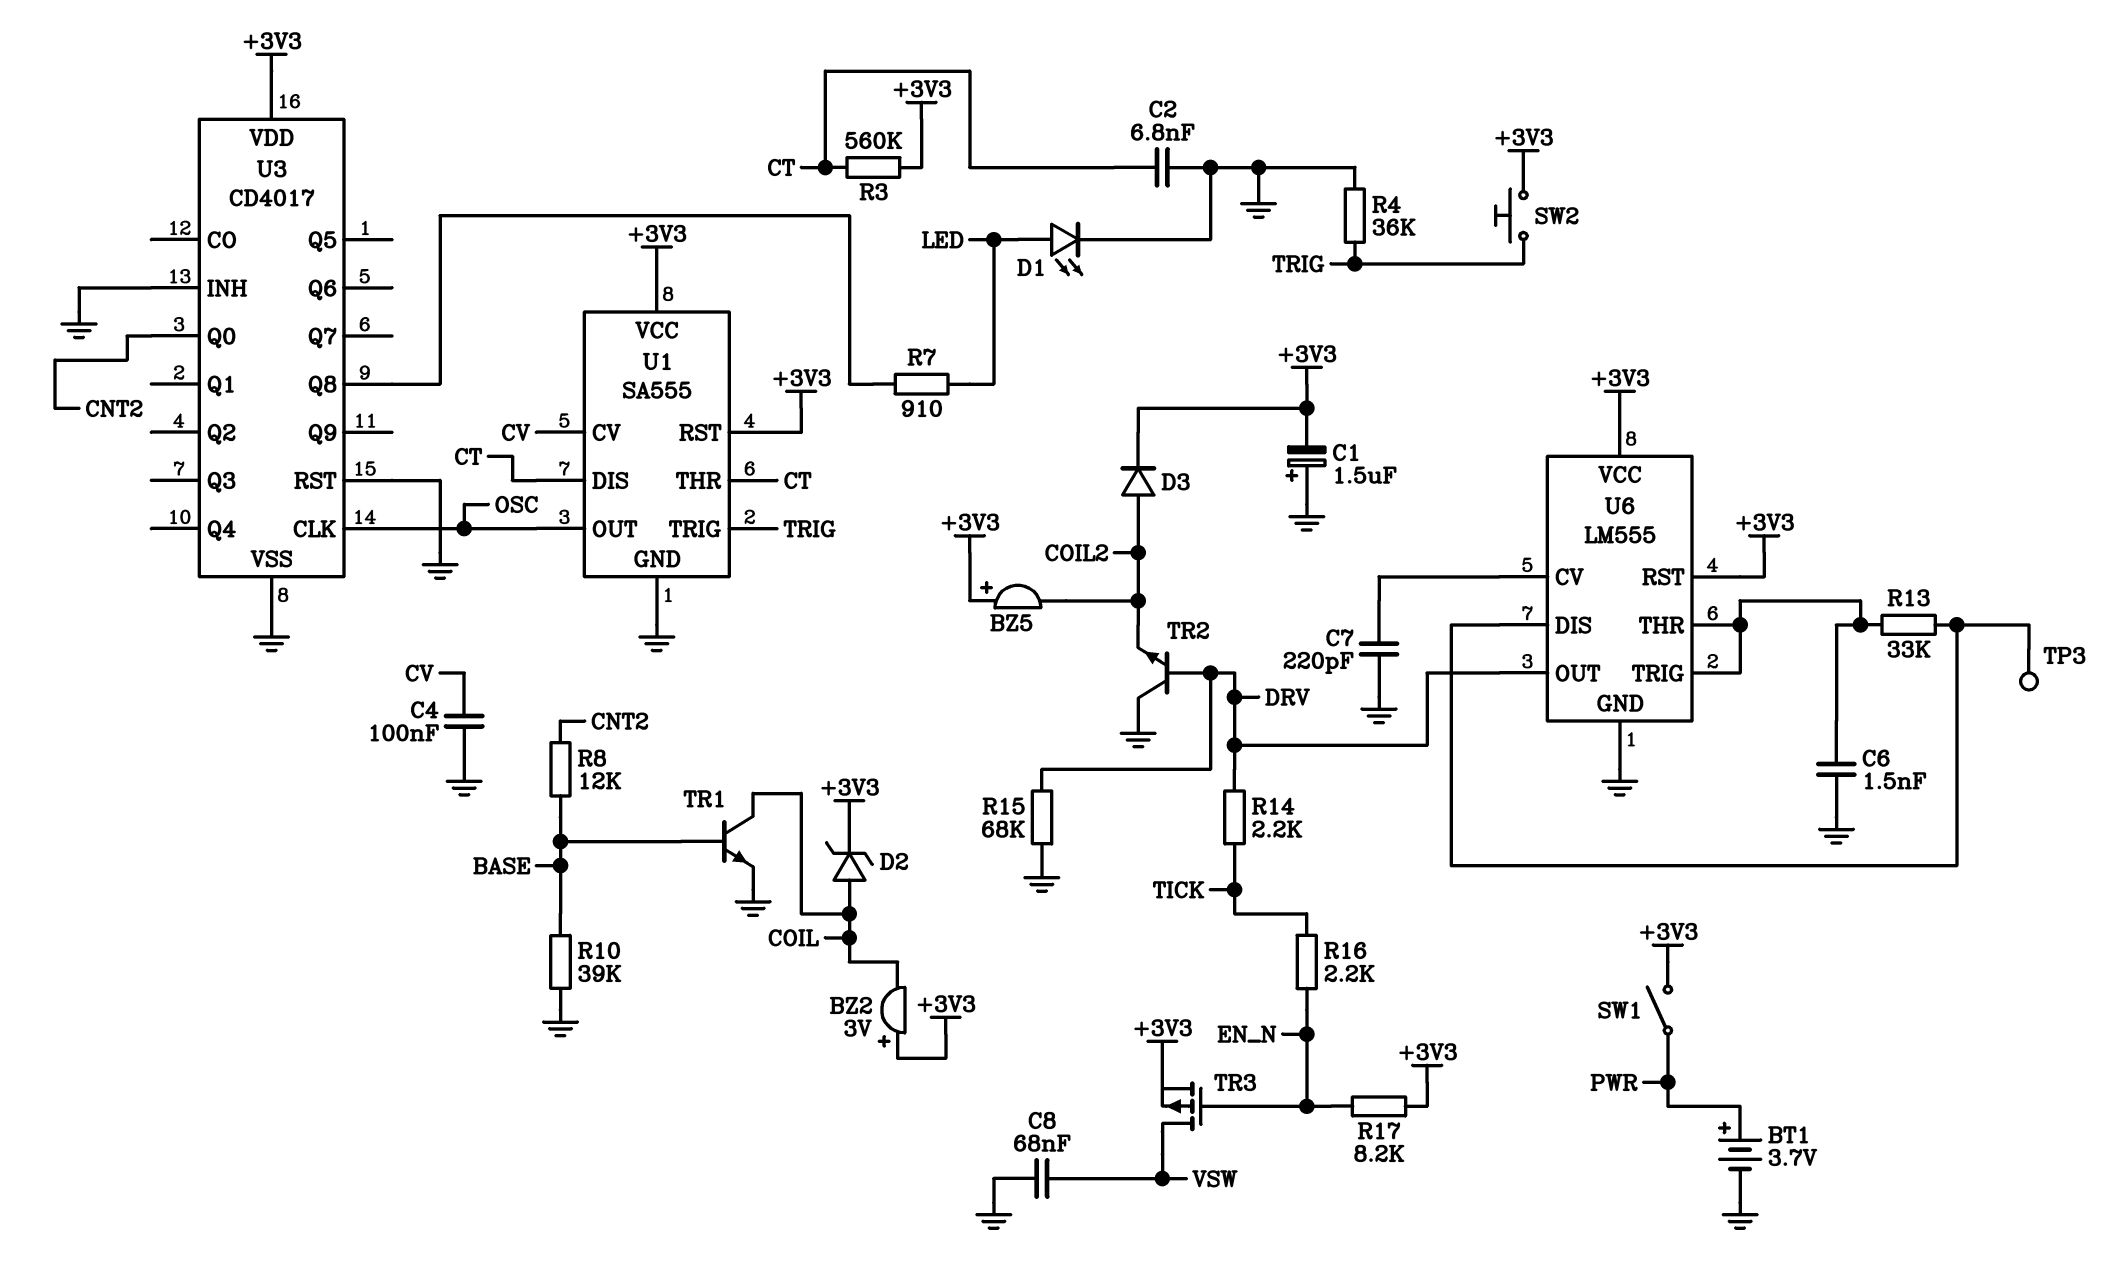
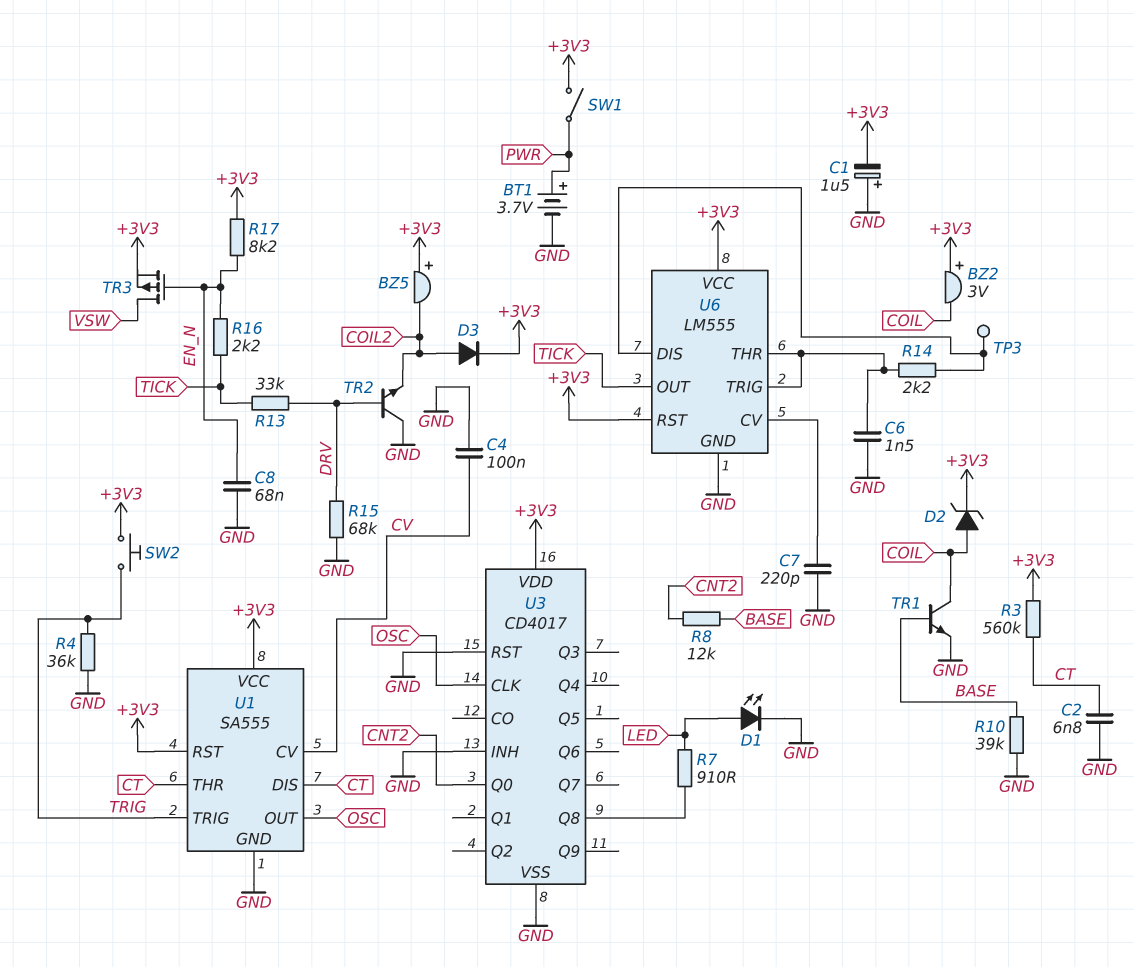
C8: 68nF (GND, VSW) -> 68nF (EN_N, GND)
R13: 33k (U6/DIS, U6/THR) -> 33k (DRV, TICK)
R14: 2.2k (DRV, TICK) -> 2.2k (U6/DIS, U6/THR)
U6 pin OUT: DRV -> TICK

